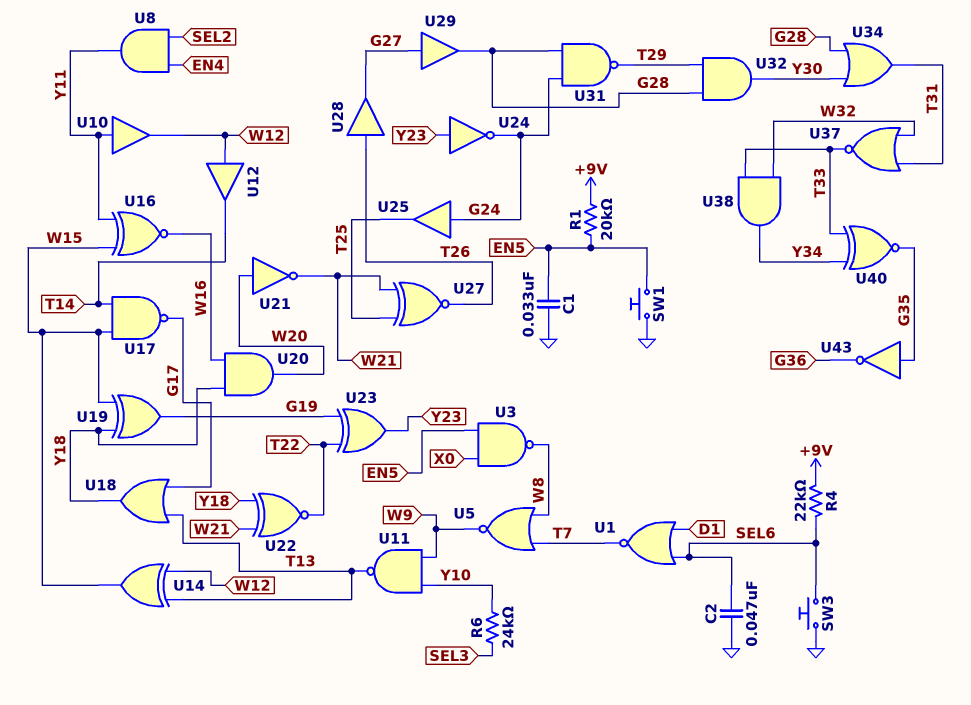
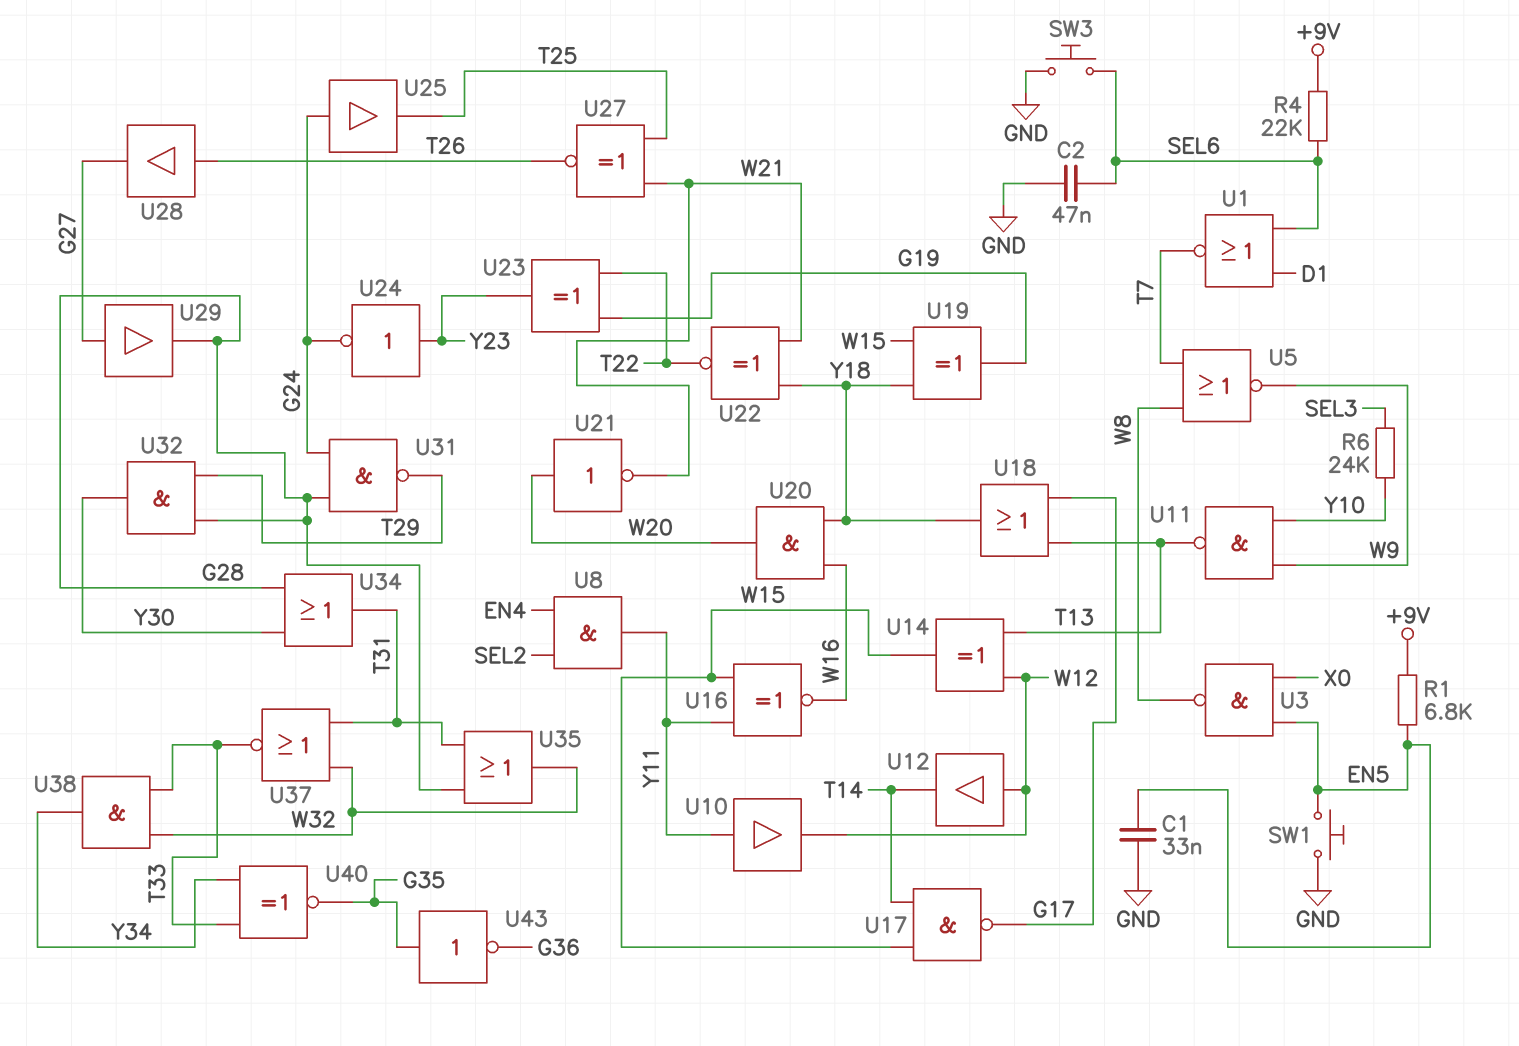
R1: 20k (+9V, EN5) -> 6.8k (+9V, EN5)
U35: none -> OR (in G28, in T31, out W32)

